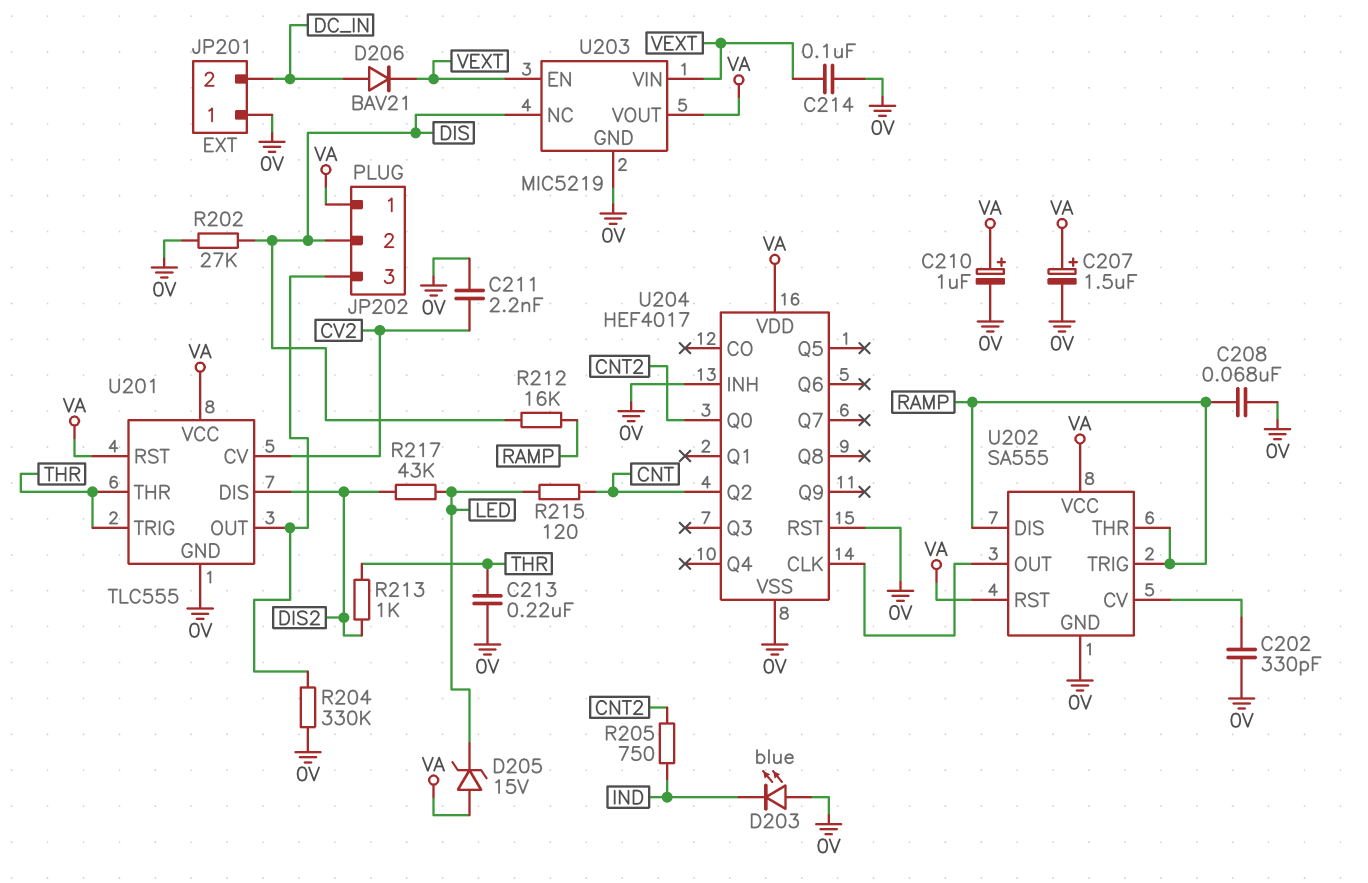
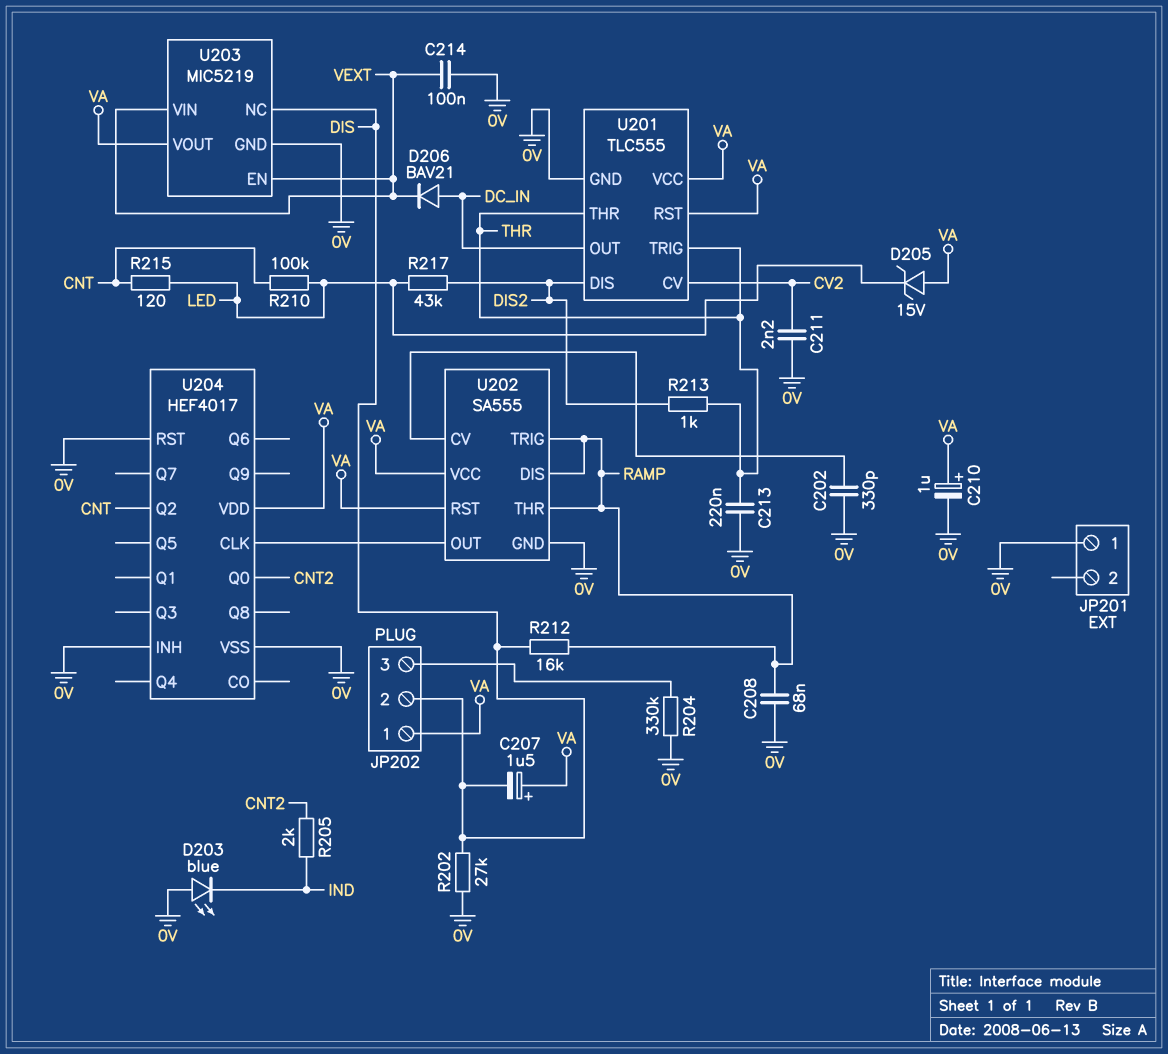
C207: 1.5uF (plus VA, minus 0V) -> 1.5uF (plus VA, minus DIS)
JP201 pin 2: DC_IN -> none
R205: 750 (CNT2, IND) -> 2k (CNT2, IND)
R210: none -> 100k (CNT, LED)
U201 pin OUT: JP202/3 -> DC_IN

